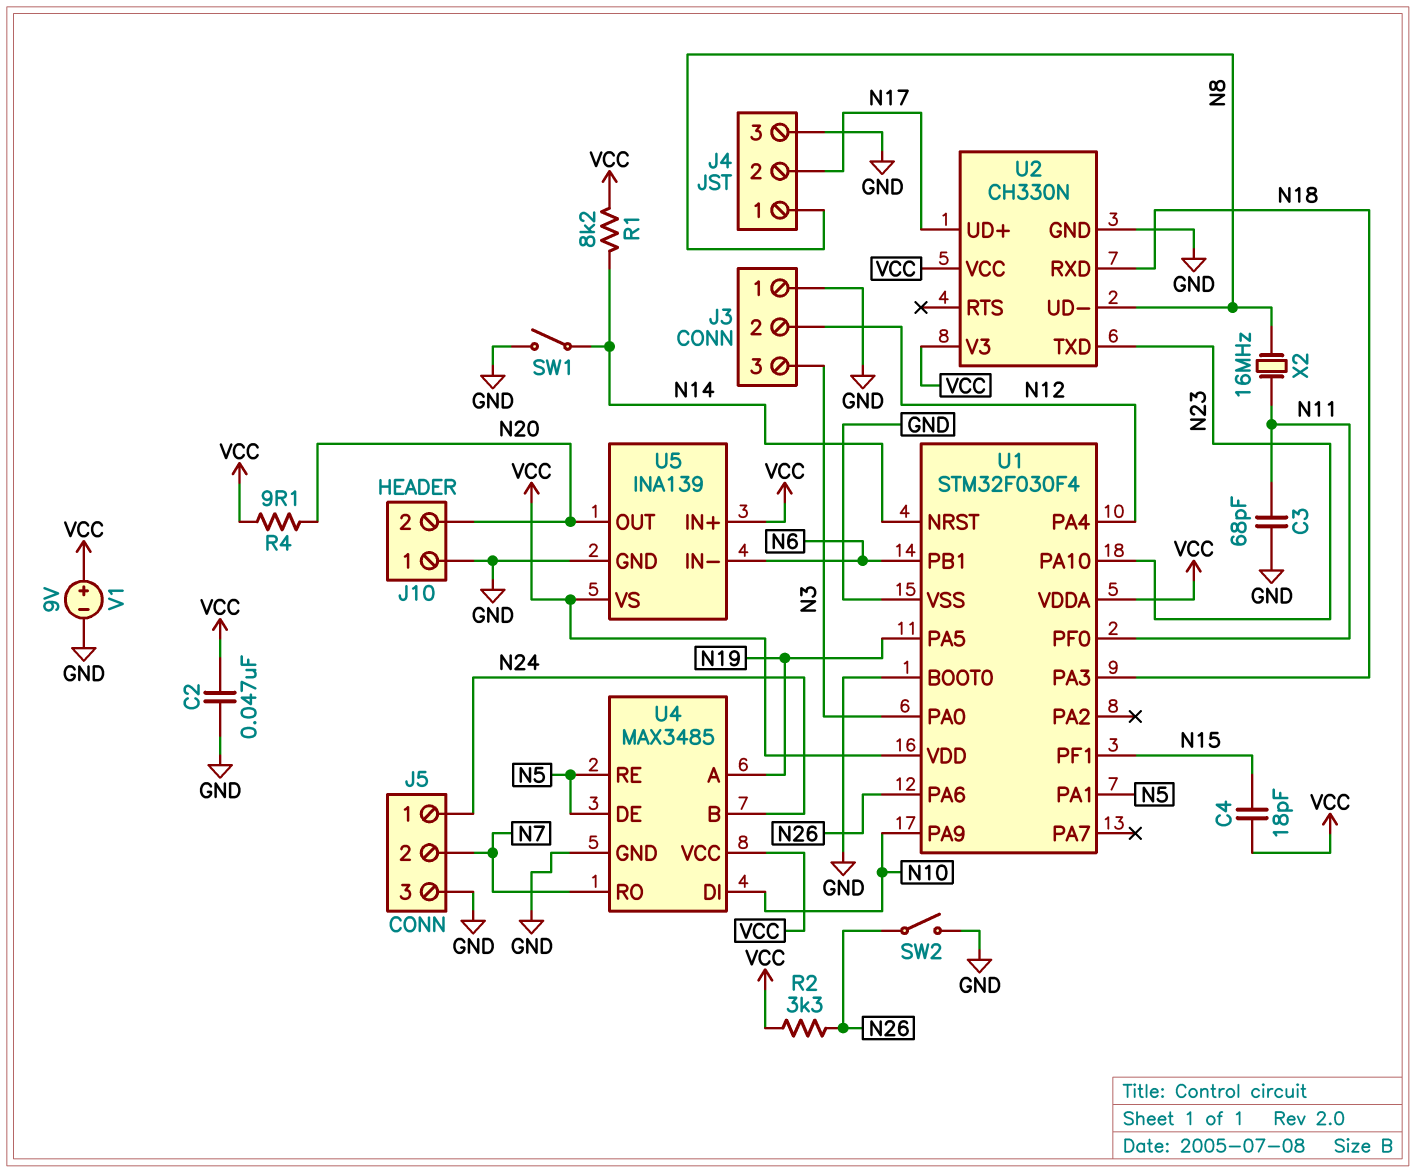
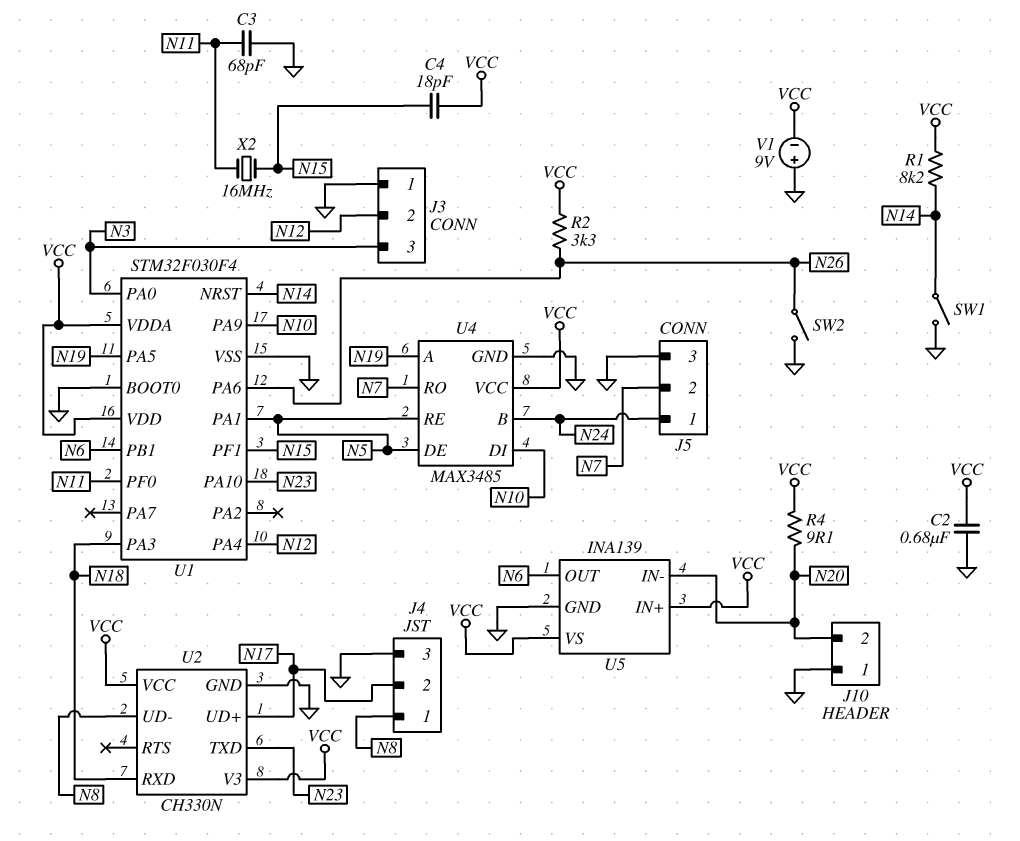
C2: 47nF (GND, VCC) -> 680nF (GND, VCC)
U5 pin IN-: N6 -> N20
U5 pin OUT: N20 -> N6
V1: 9V (plus VCC, minus GND) -> 9V (plus GND, minus VCC)
X2: 16MHz (N8, N11) -> 16MHz (N11, N15)

